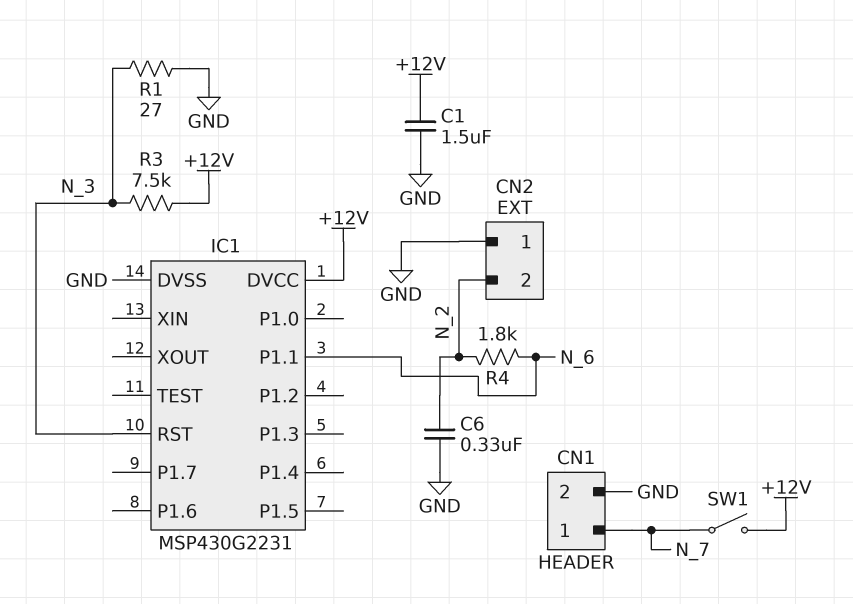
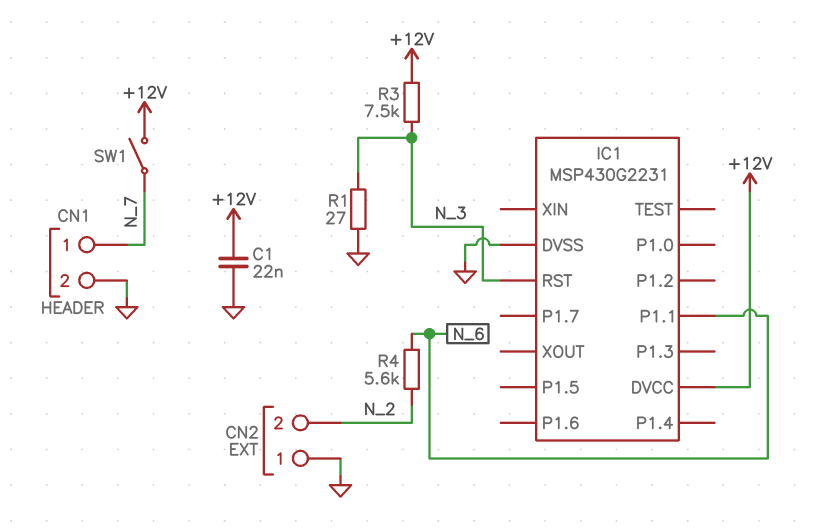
C1: 1.5uF (+12V, GND) -> 22nF (+12V, GND)
C6: 330nF (GND, N_2) -> none
R4: 1.8k (N_2, N_6) -> 5.6k (N_2, N_6)

